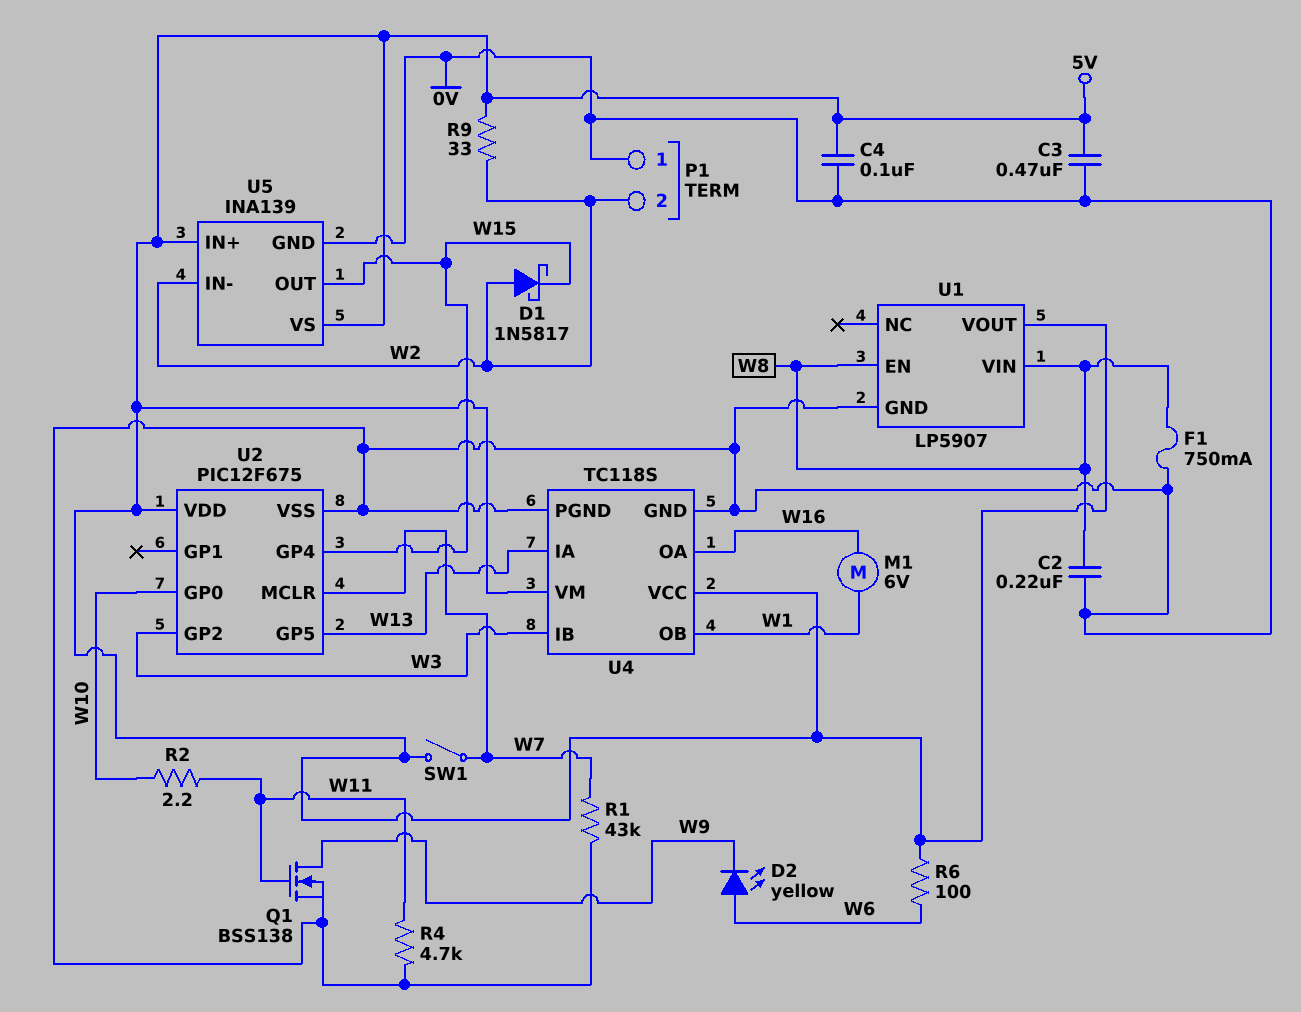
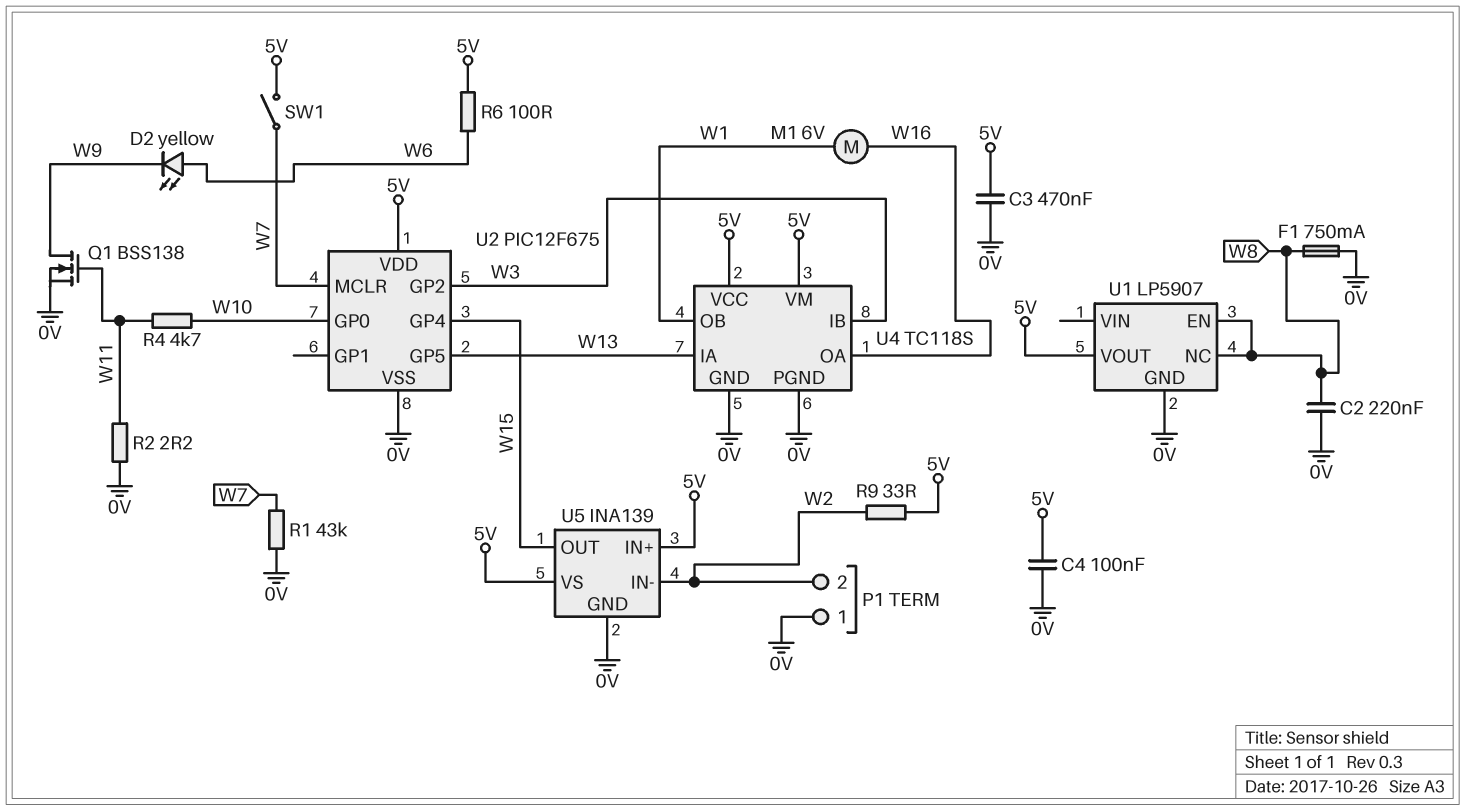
D1: schottky 1N5817 (A W2, K W15) -> none
R2: 2.2 (W10, W11) -> 2.2 (0V, W11)
R4: 4.7k (0V, W11) -> 4.7k (W10, W11)
U1 pin NC: none -> W8
U1 pin VIN: W8 -> none

